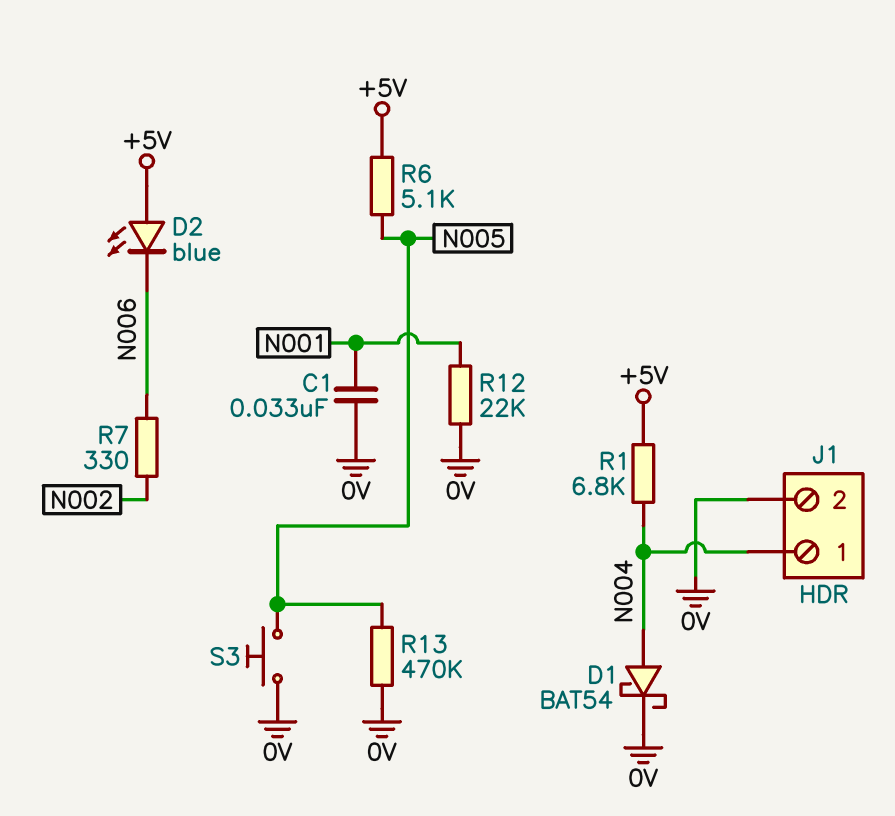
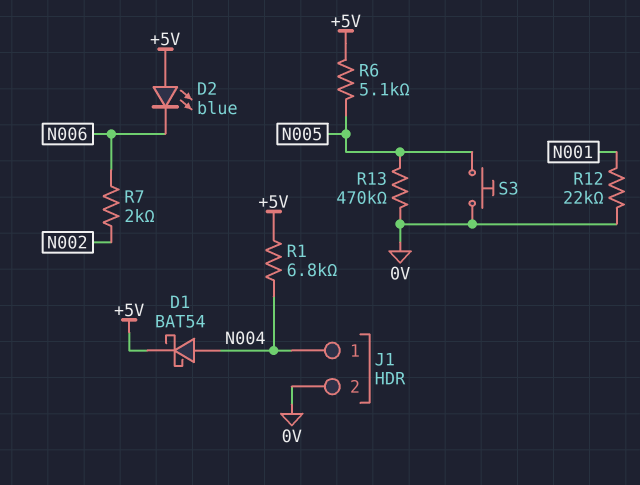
C1: 33nF (0V, N001) -> none
D1: schottky BAT54 (A N004, K 0V) -> schottky BAT54 (A N004, K +5V)
R7: 330 (N002, N006) -> 2k (N002, N006)

